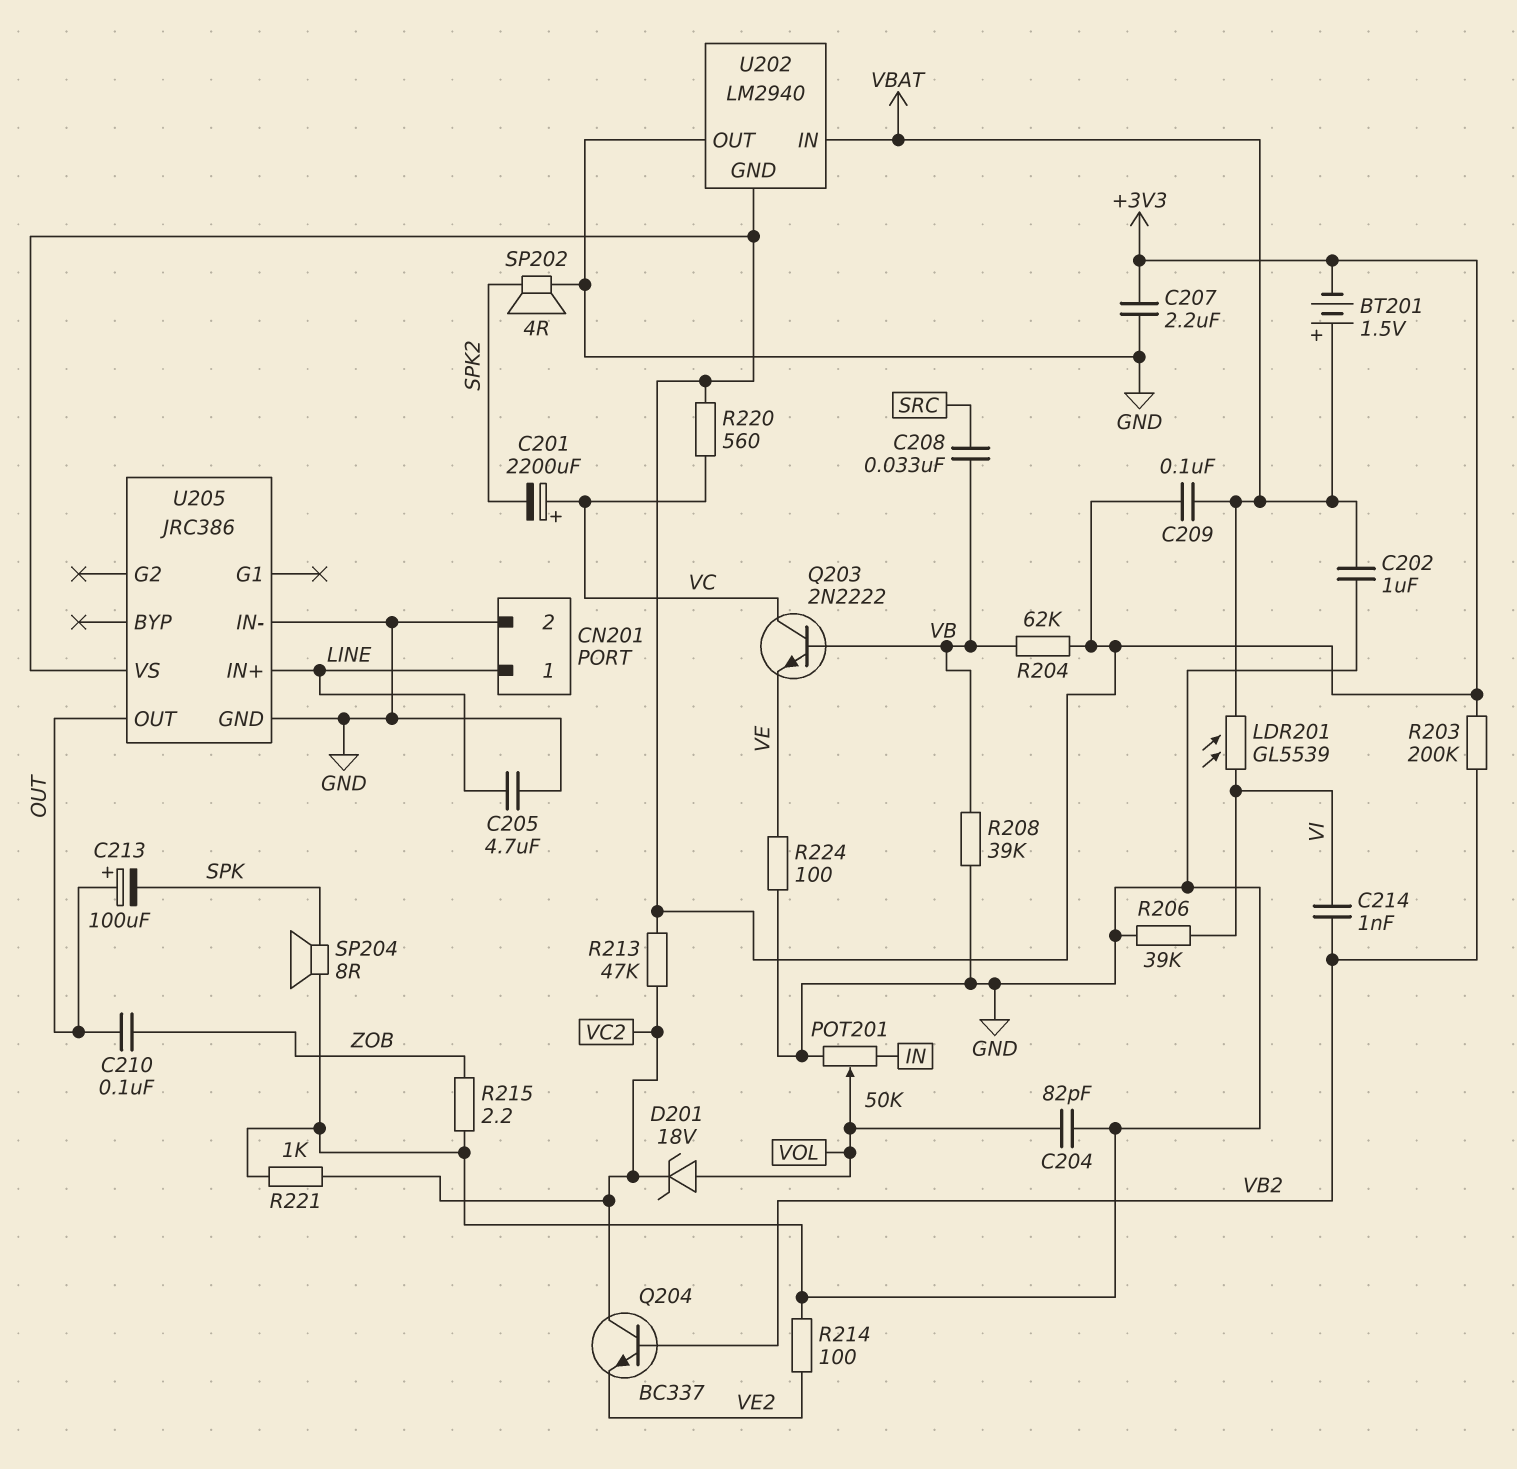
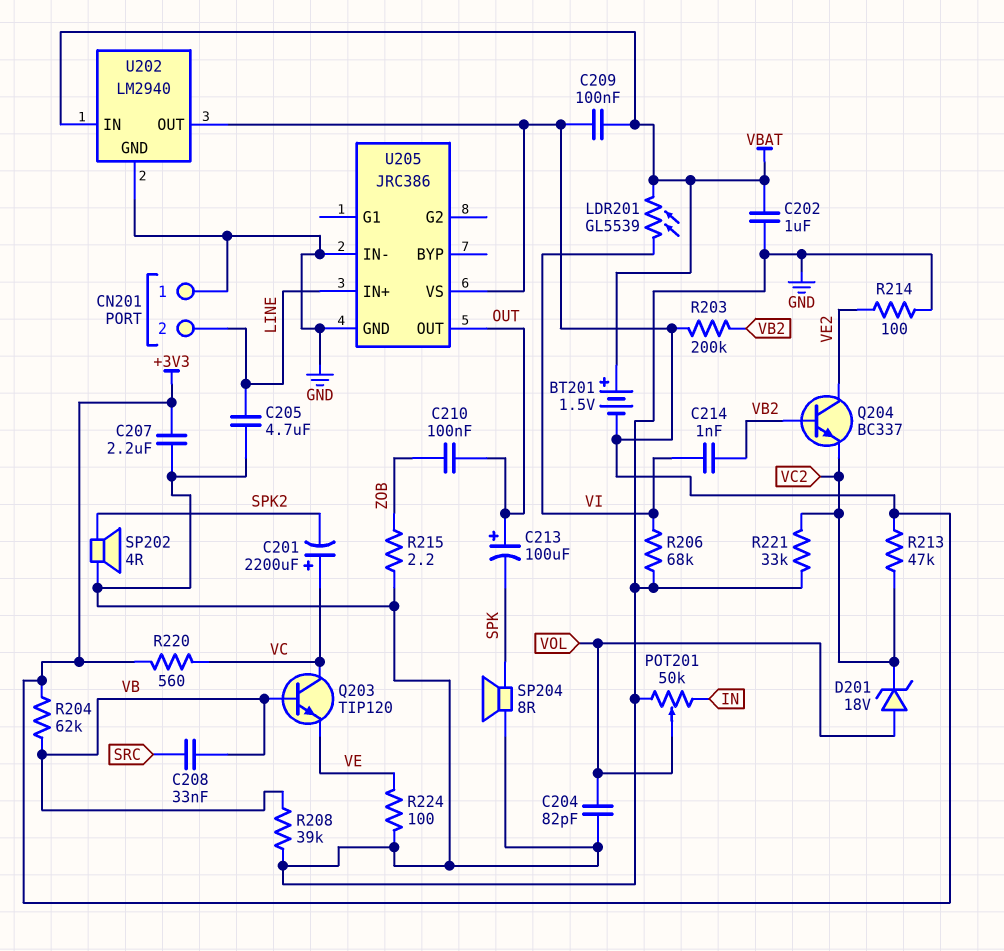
CN201 pin 1: LINE -> GND
CN201 pin 2: GND -> LINE
Q203: NPN 2N2222 (B VB, C VC, E VE) -> NPN TIP120 (B VB, C VC, E VE)
Q204: NPN BC337 (B VB2, C VC2, E VE2) -> NPN BC337 (B VB2, C VE2, E VC2)
R206: 39k (GND, VI) -> 68k (GND, VI)
R221: 1k (GND, VC2) -> 33k (GND, VC2)
U202 pin GND: +3V3 -> GND
U202 pin OUT: GND -> +3V3

